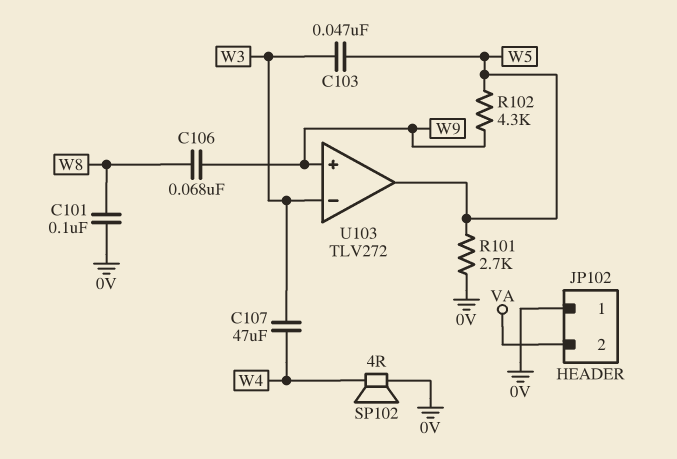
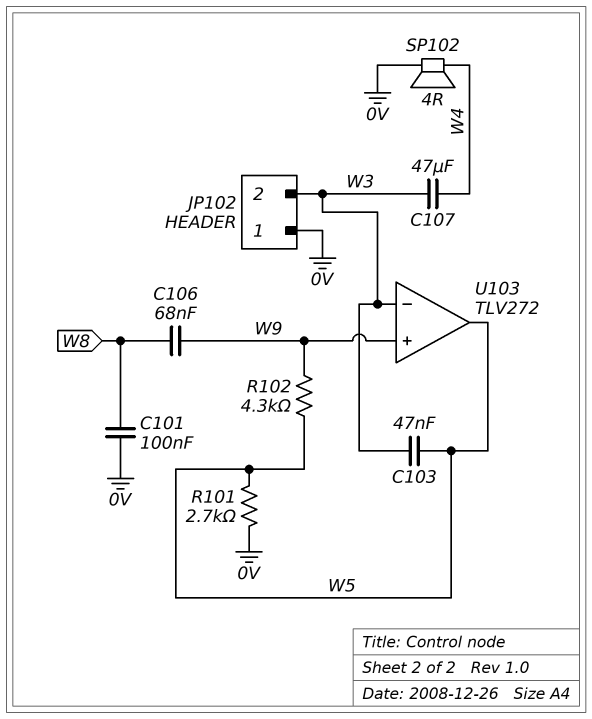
JP102 pin 2: VA -> W3

